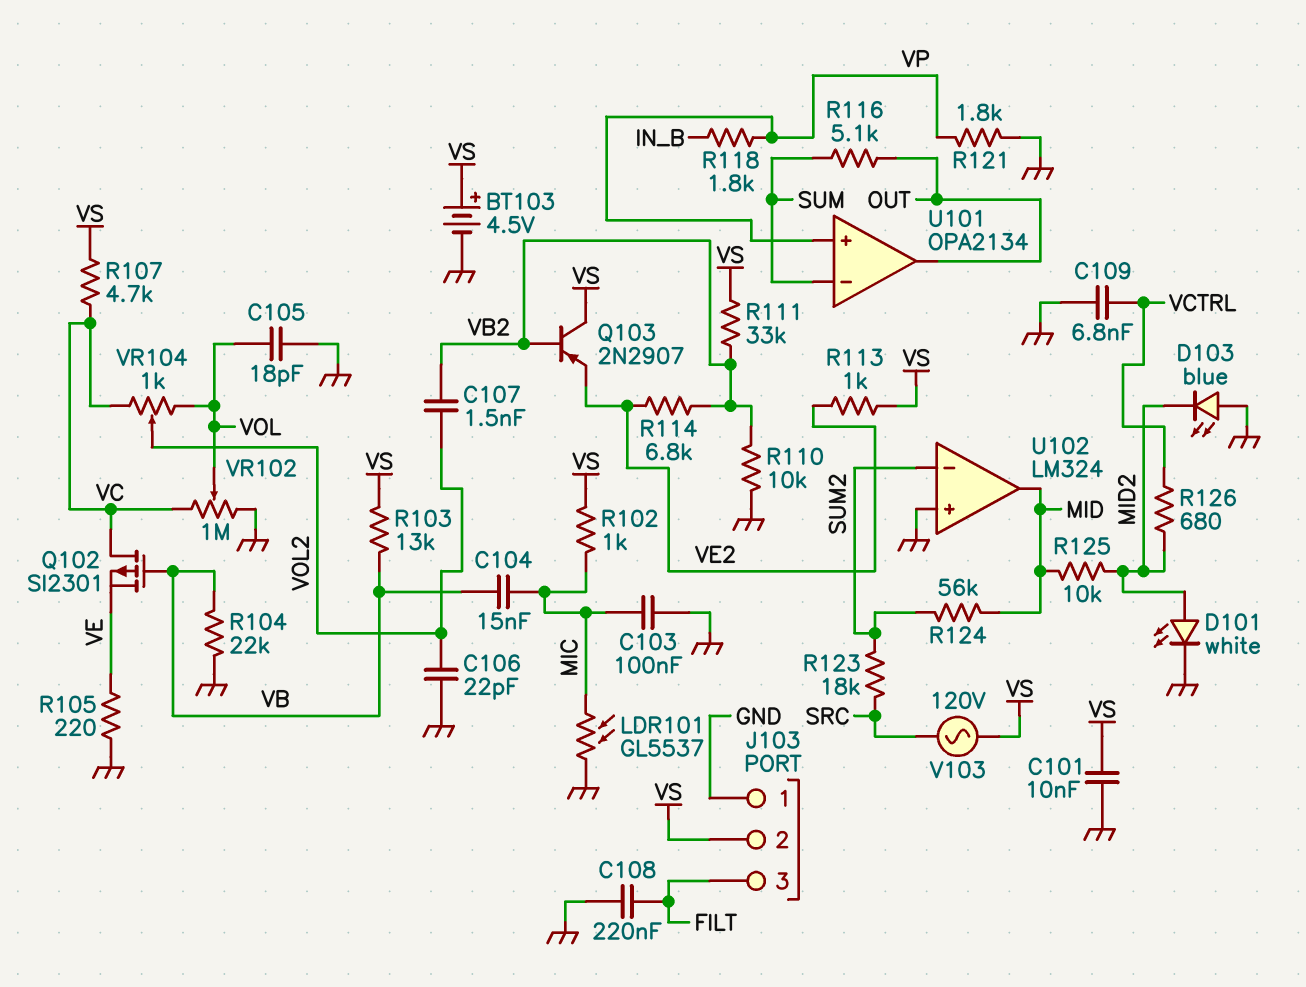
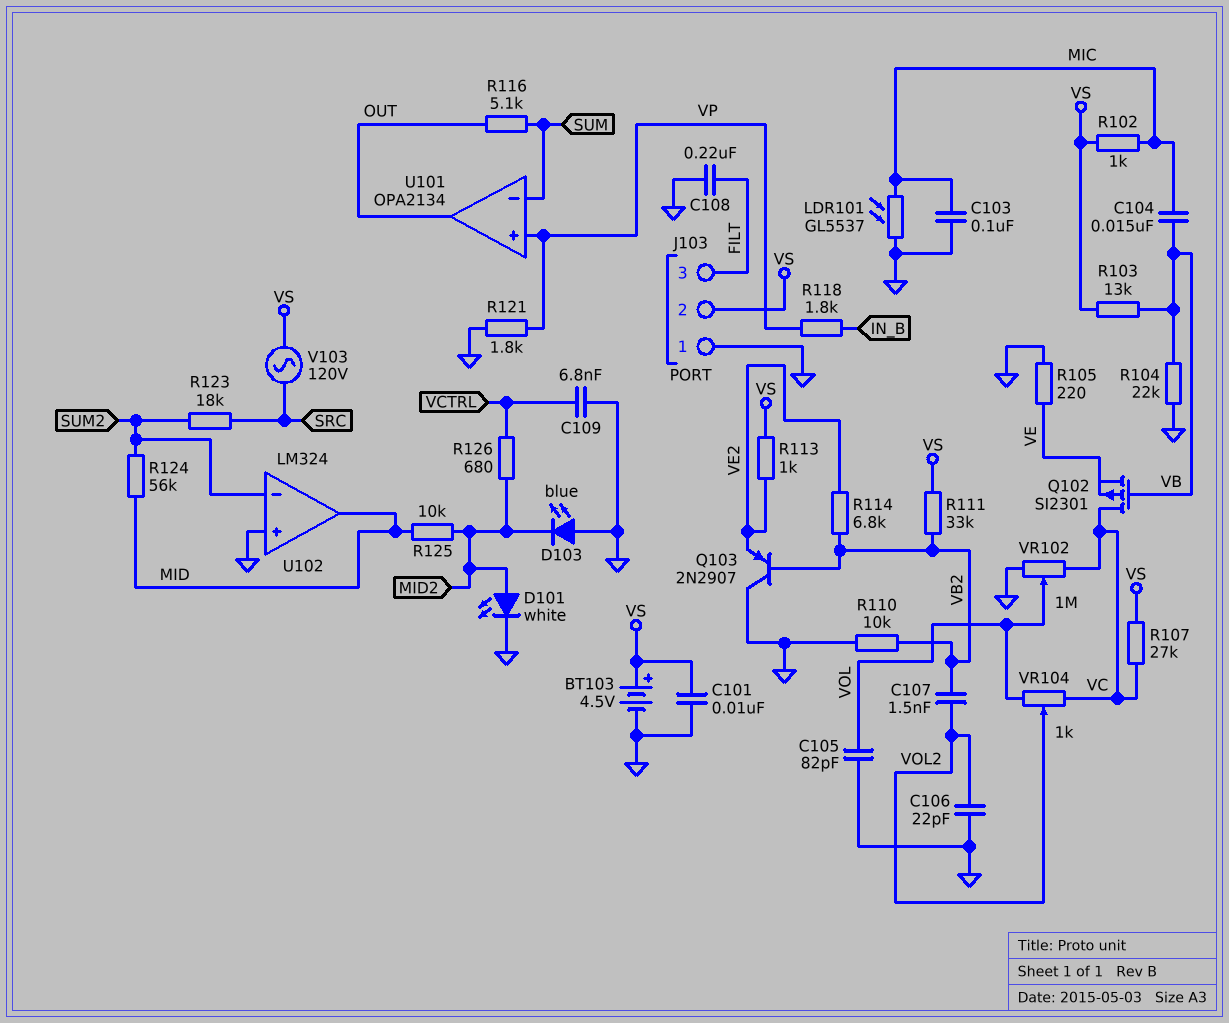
C105: 18pF (GND, VOL) -> 82pF (GND, VOL)
Q103: PNP 2N2907 (B VB2, C VS, E VE2) -> PNP 2N2907 (B VB2, C GND, E VE2)
R107: 4.7k (VC, VS) -> 27k (VC, VS)

